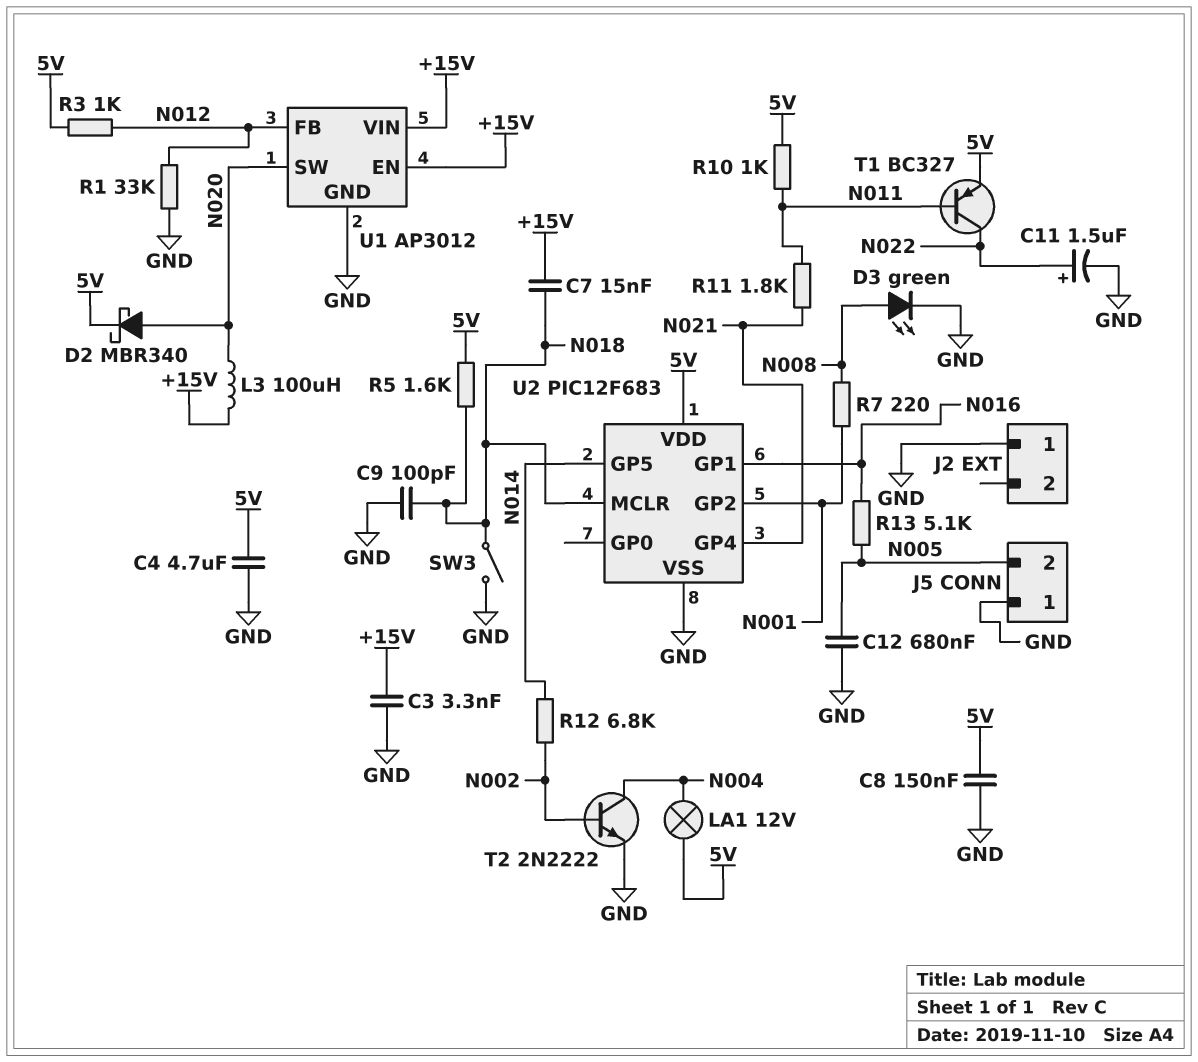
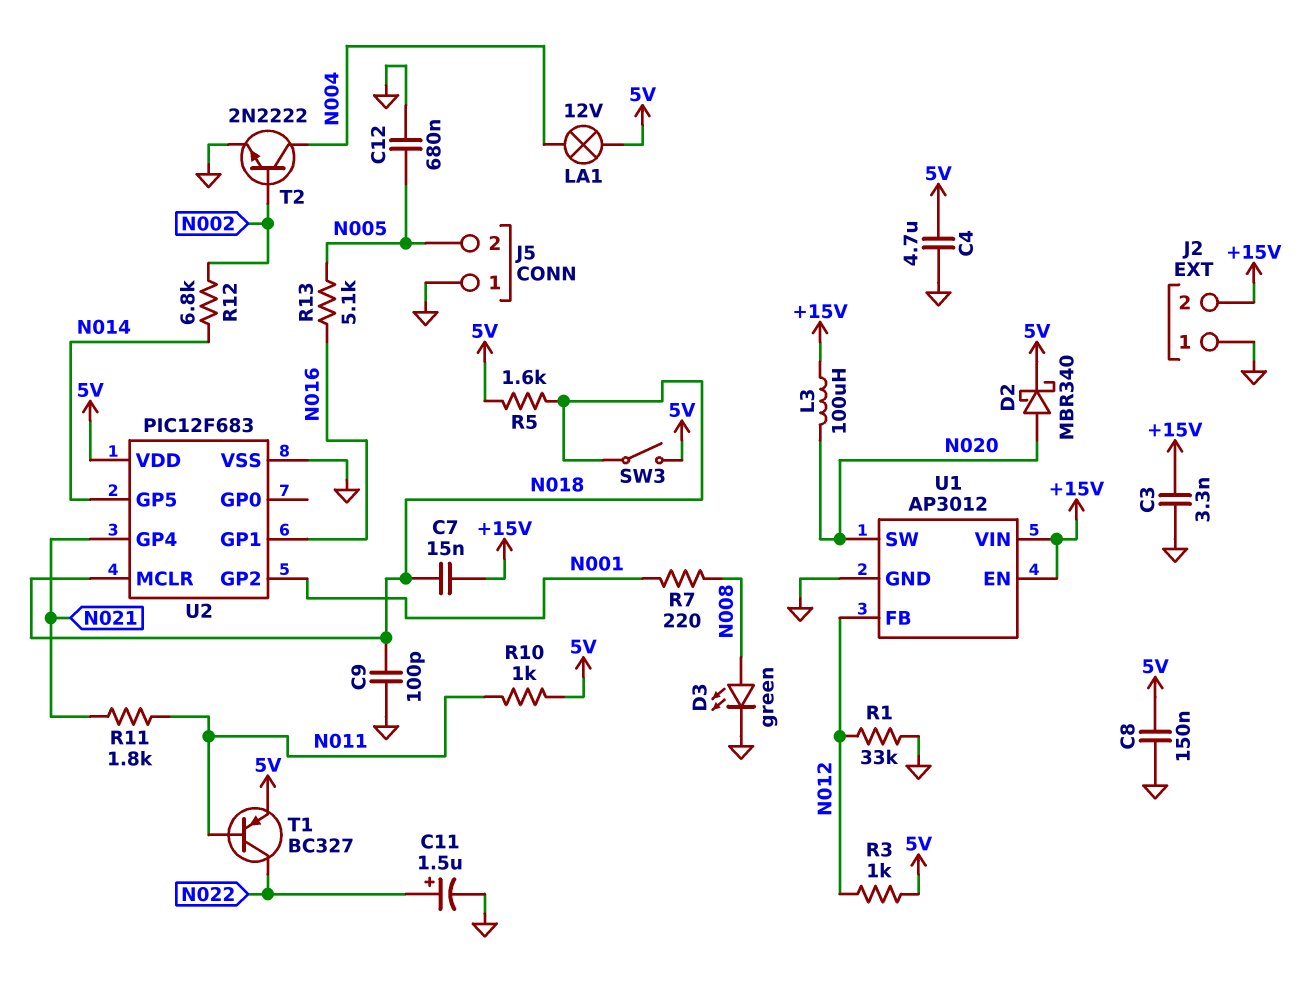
J2 pin 2: none -> +15V
SW3: switch (GND, N018) -> switch (5V, N018)

